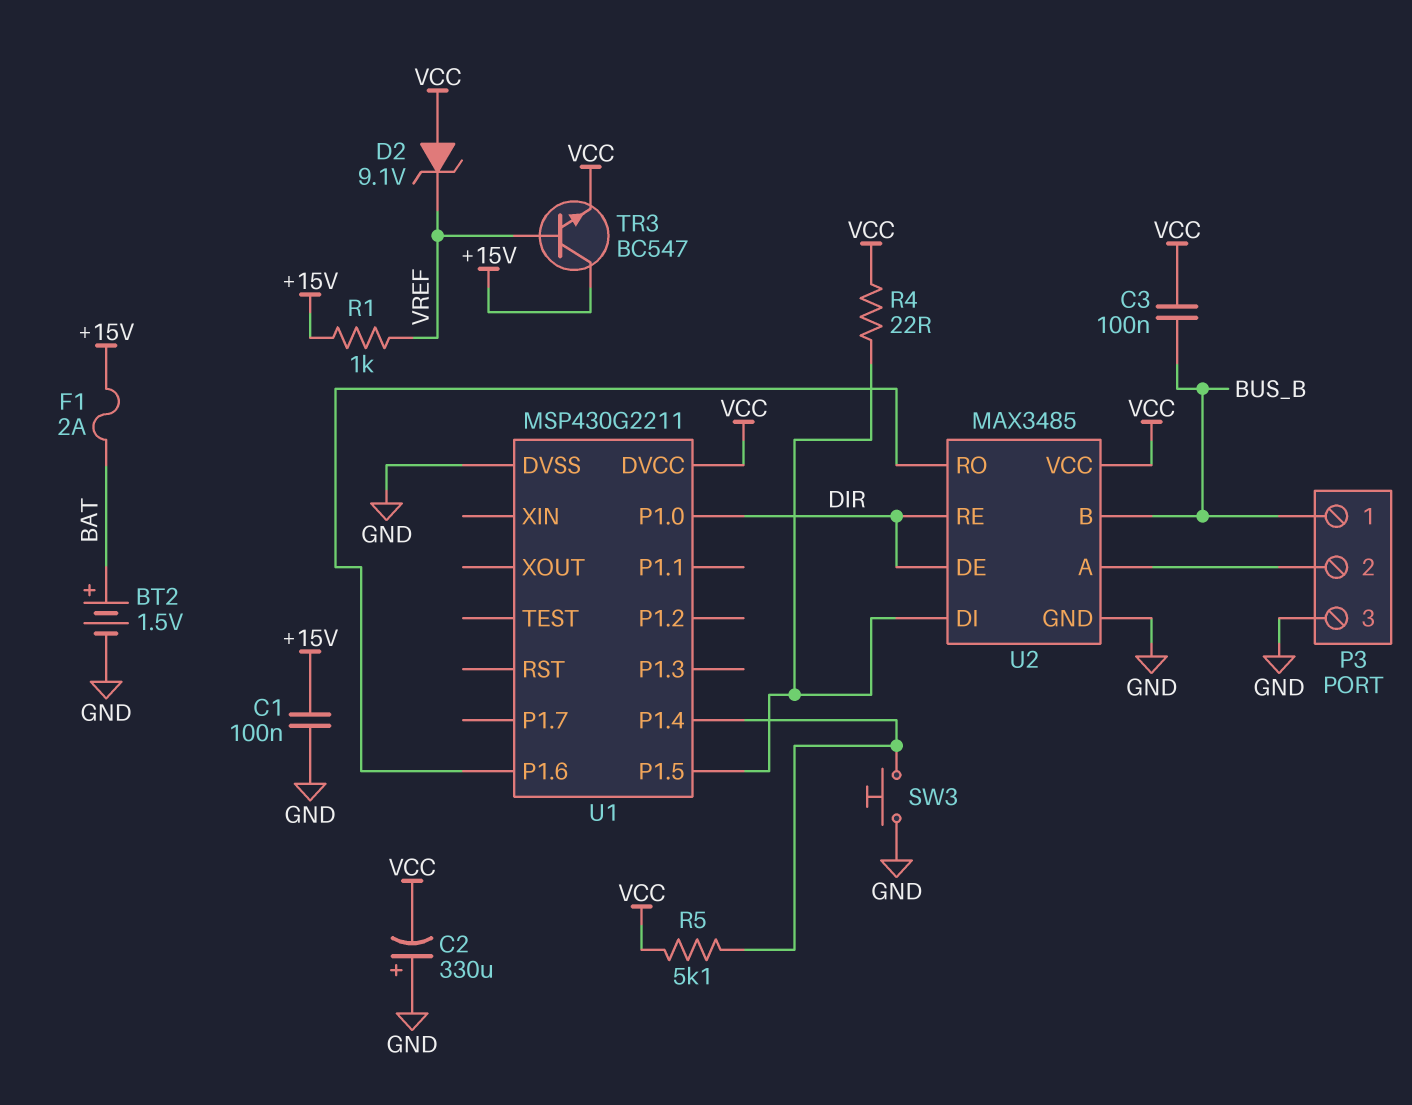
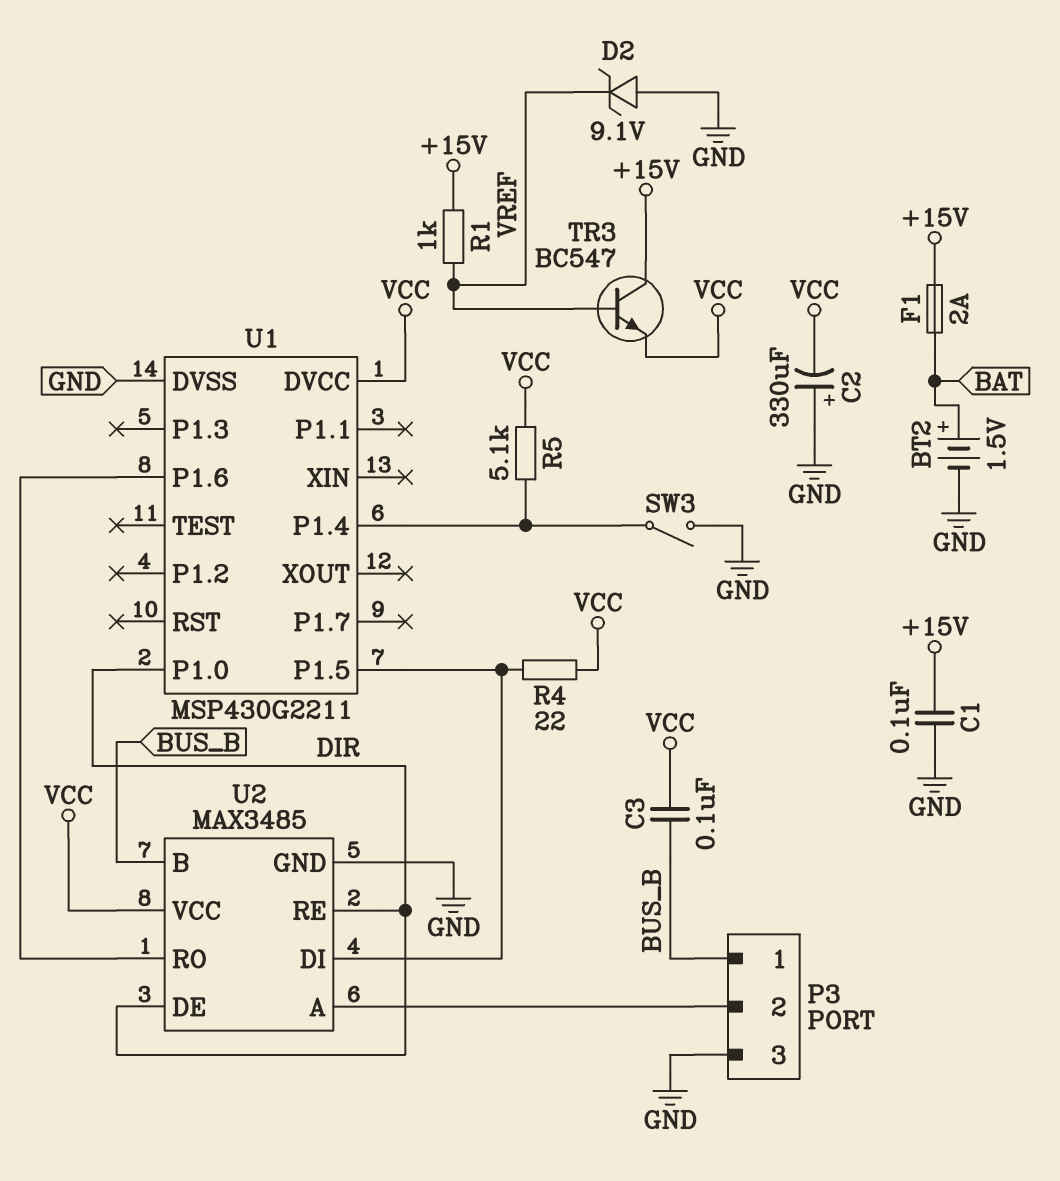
D2: zener 9.1V (A VCC, K VREF) -> zener 9.1V (A GND, K VREF)
SW3: button (GND, U1/P1.4) -> switch (GND, U1/P1.4)

